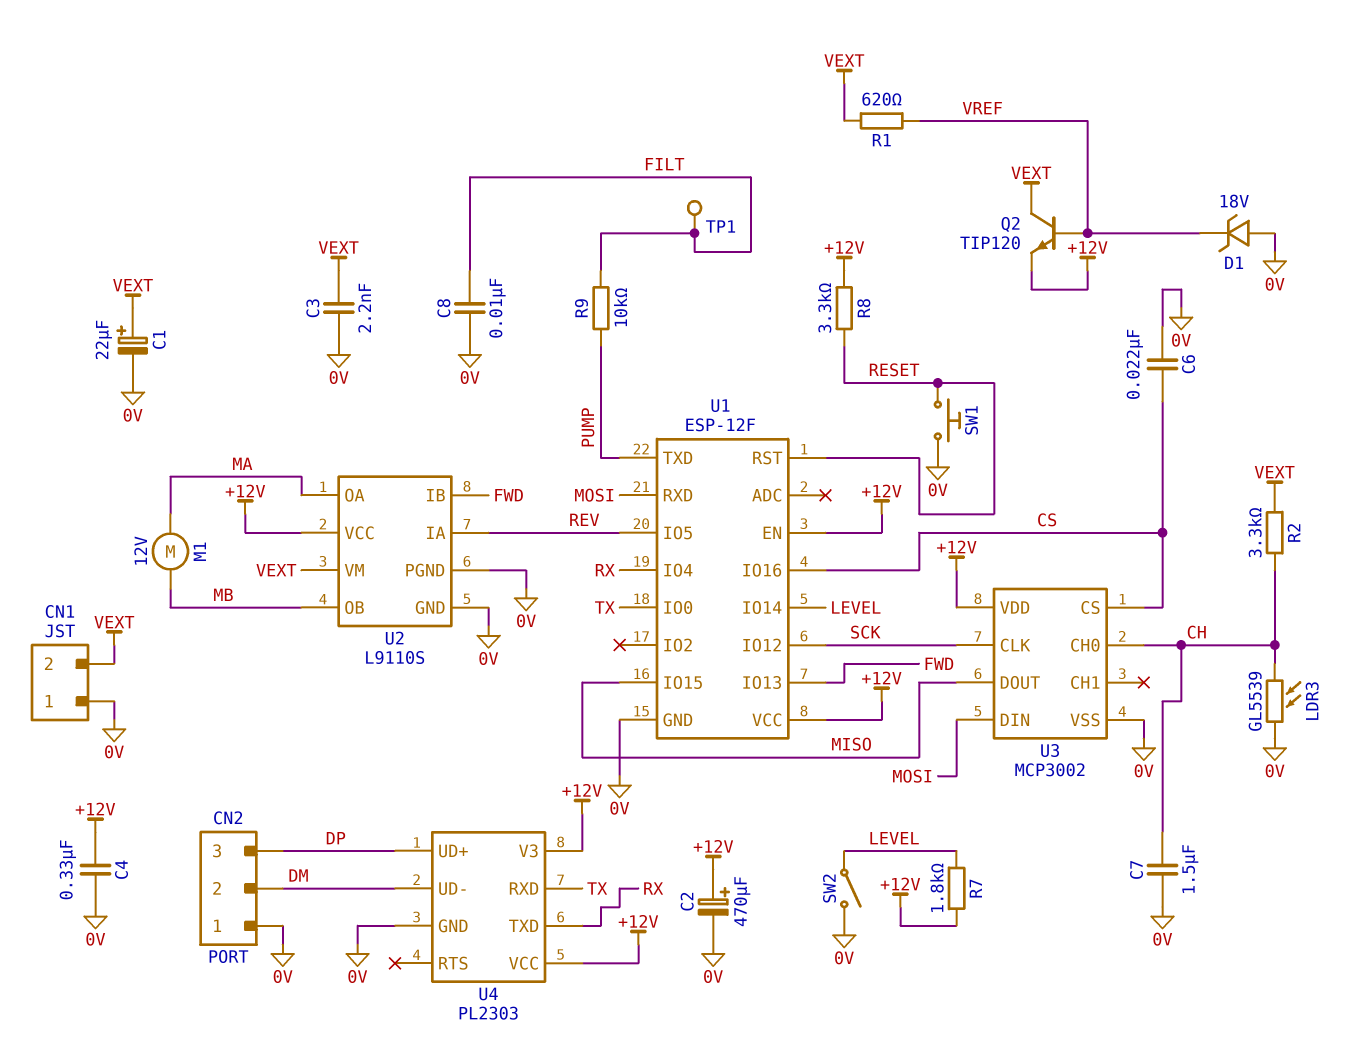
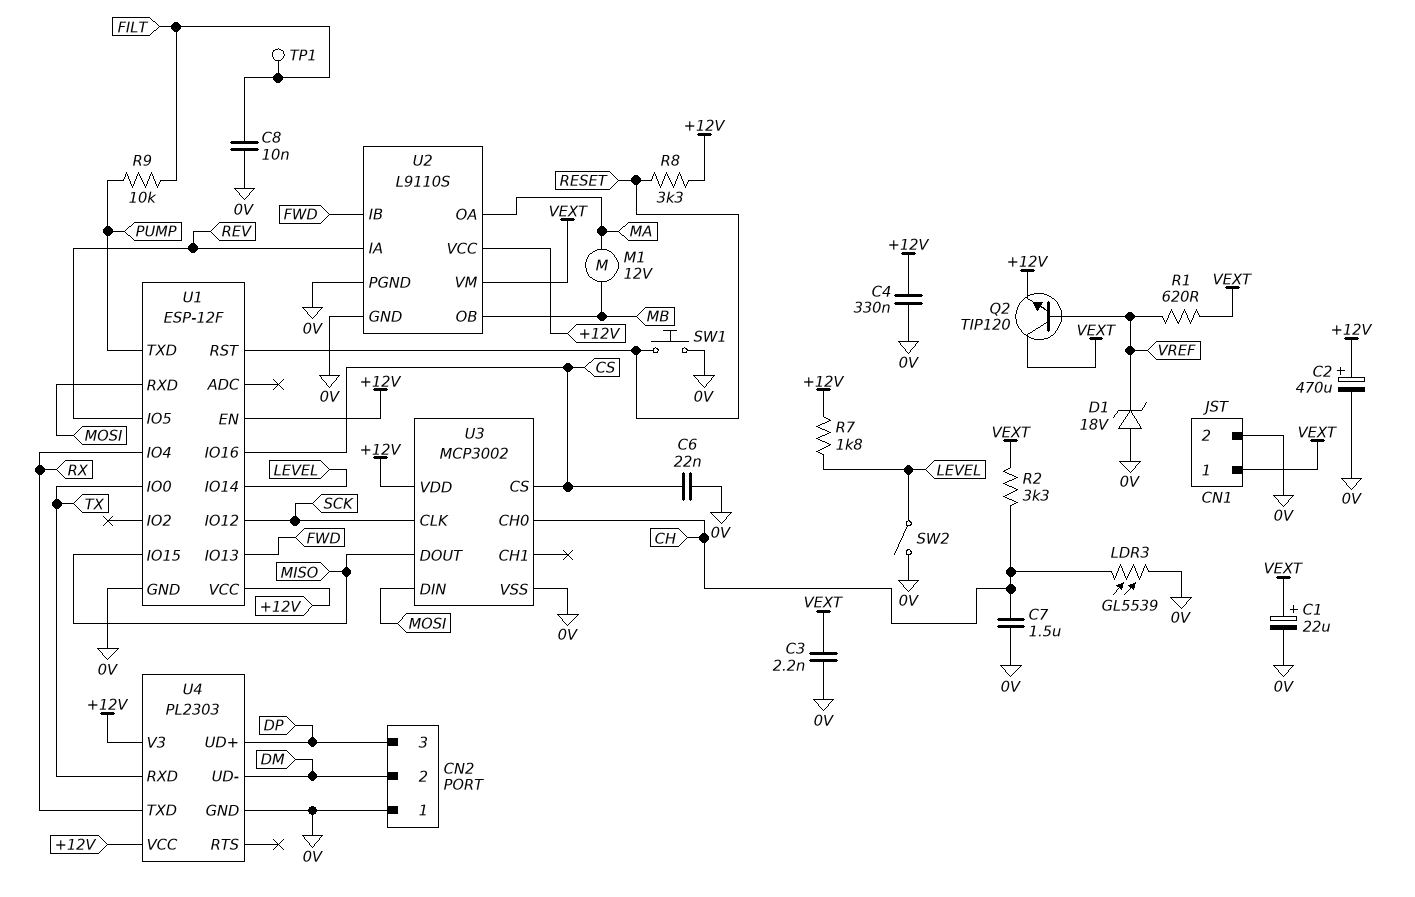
CN1 pin 1: 0V -> VEXT
CN1 pin 2: VEXT -> 0V

